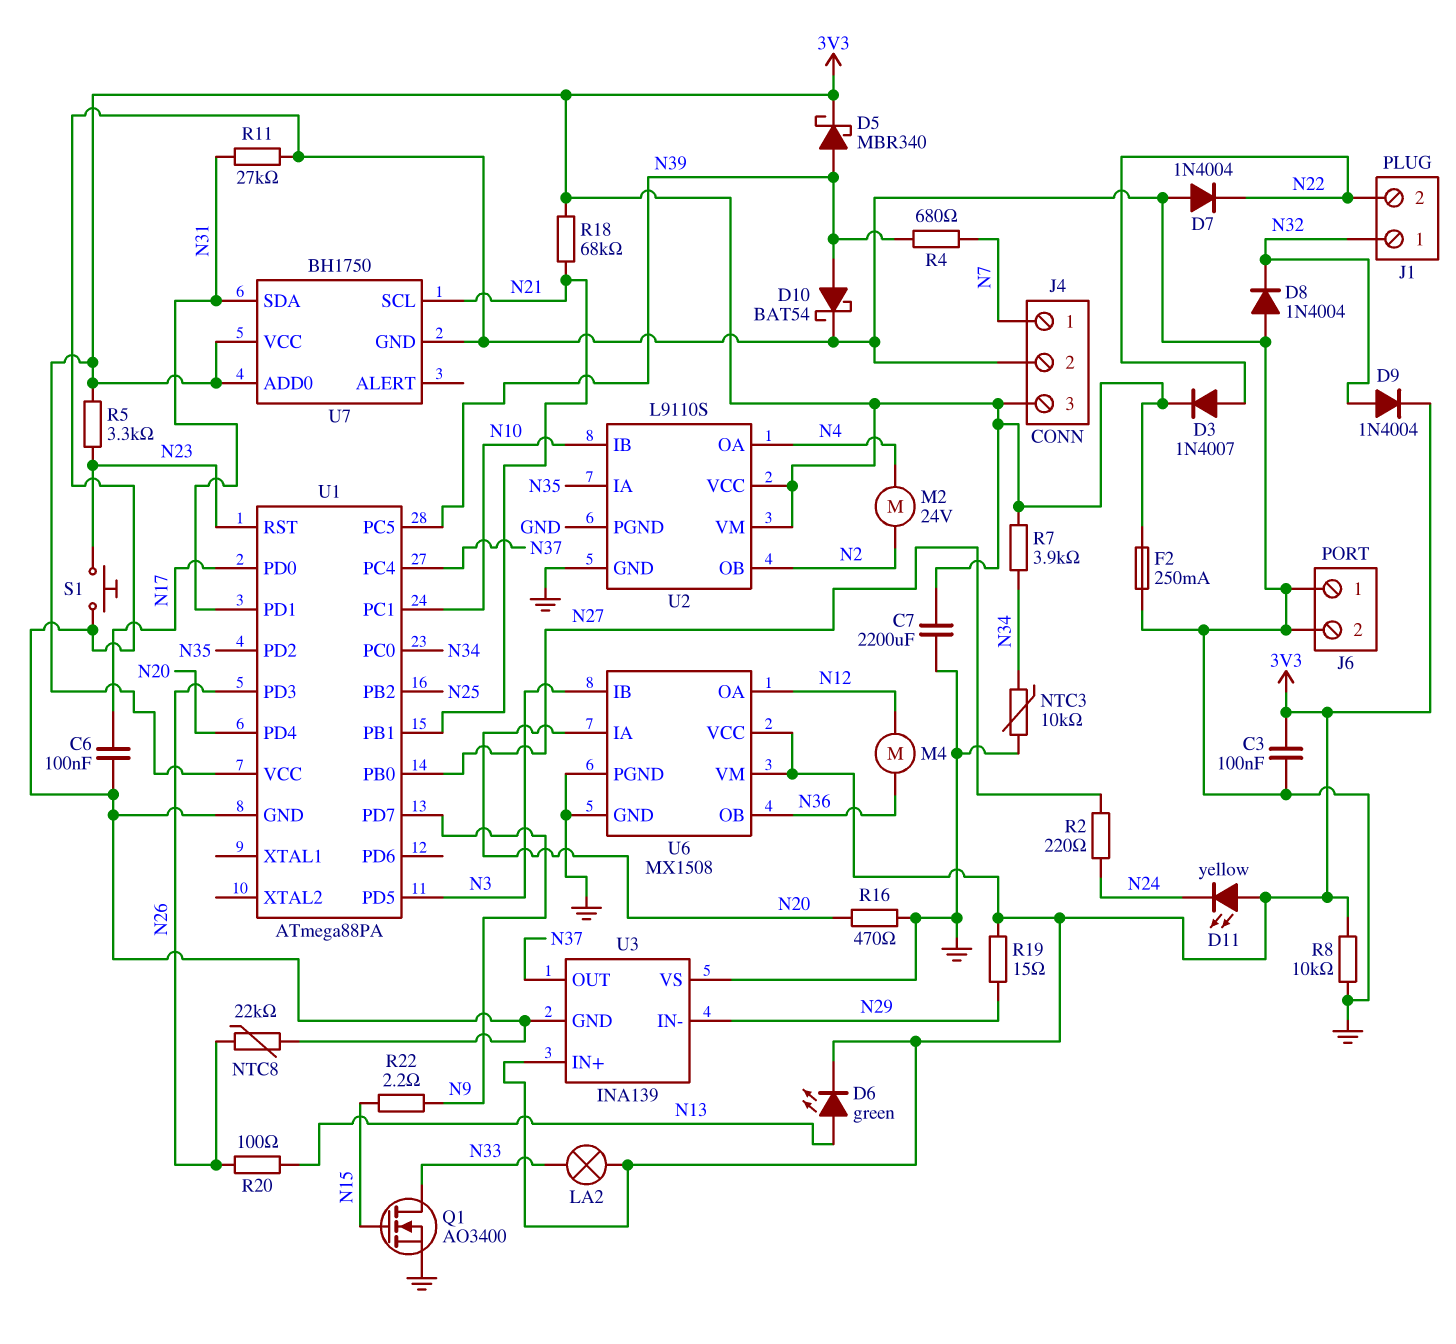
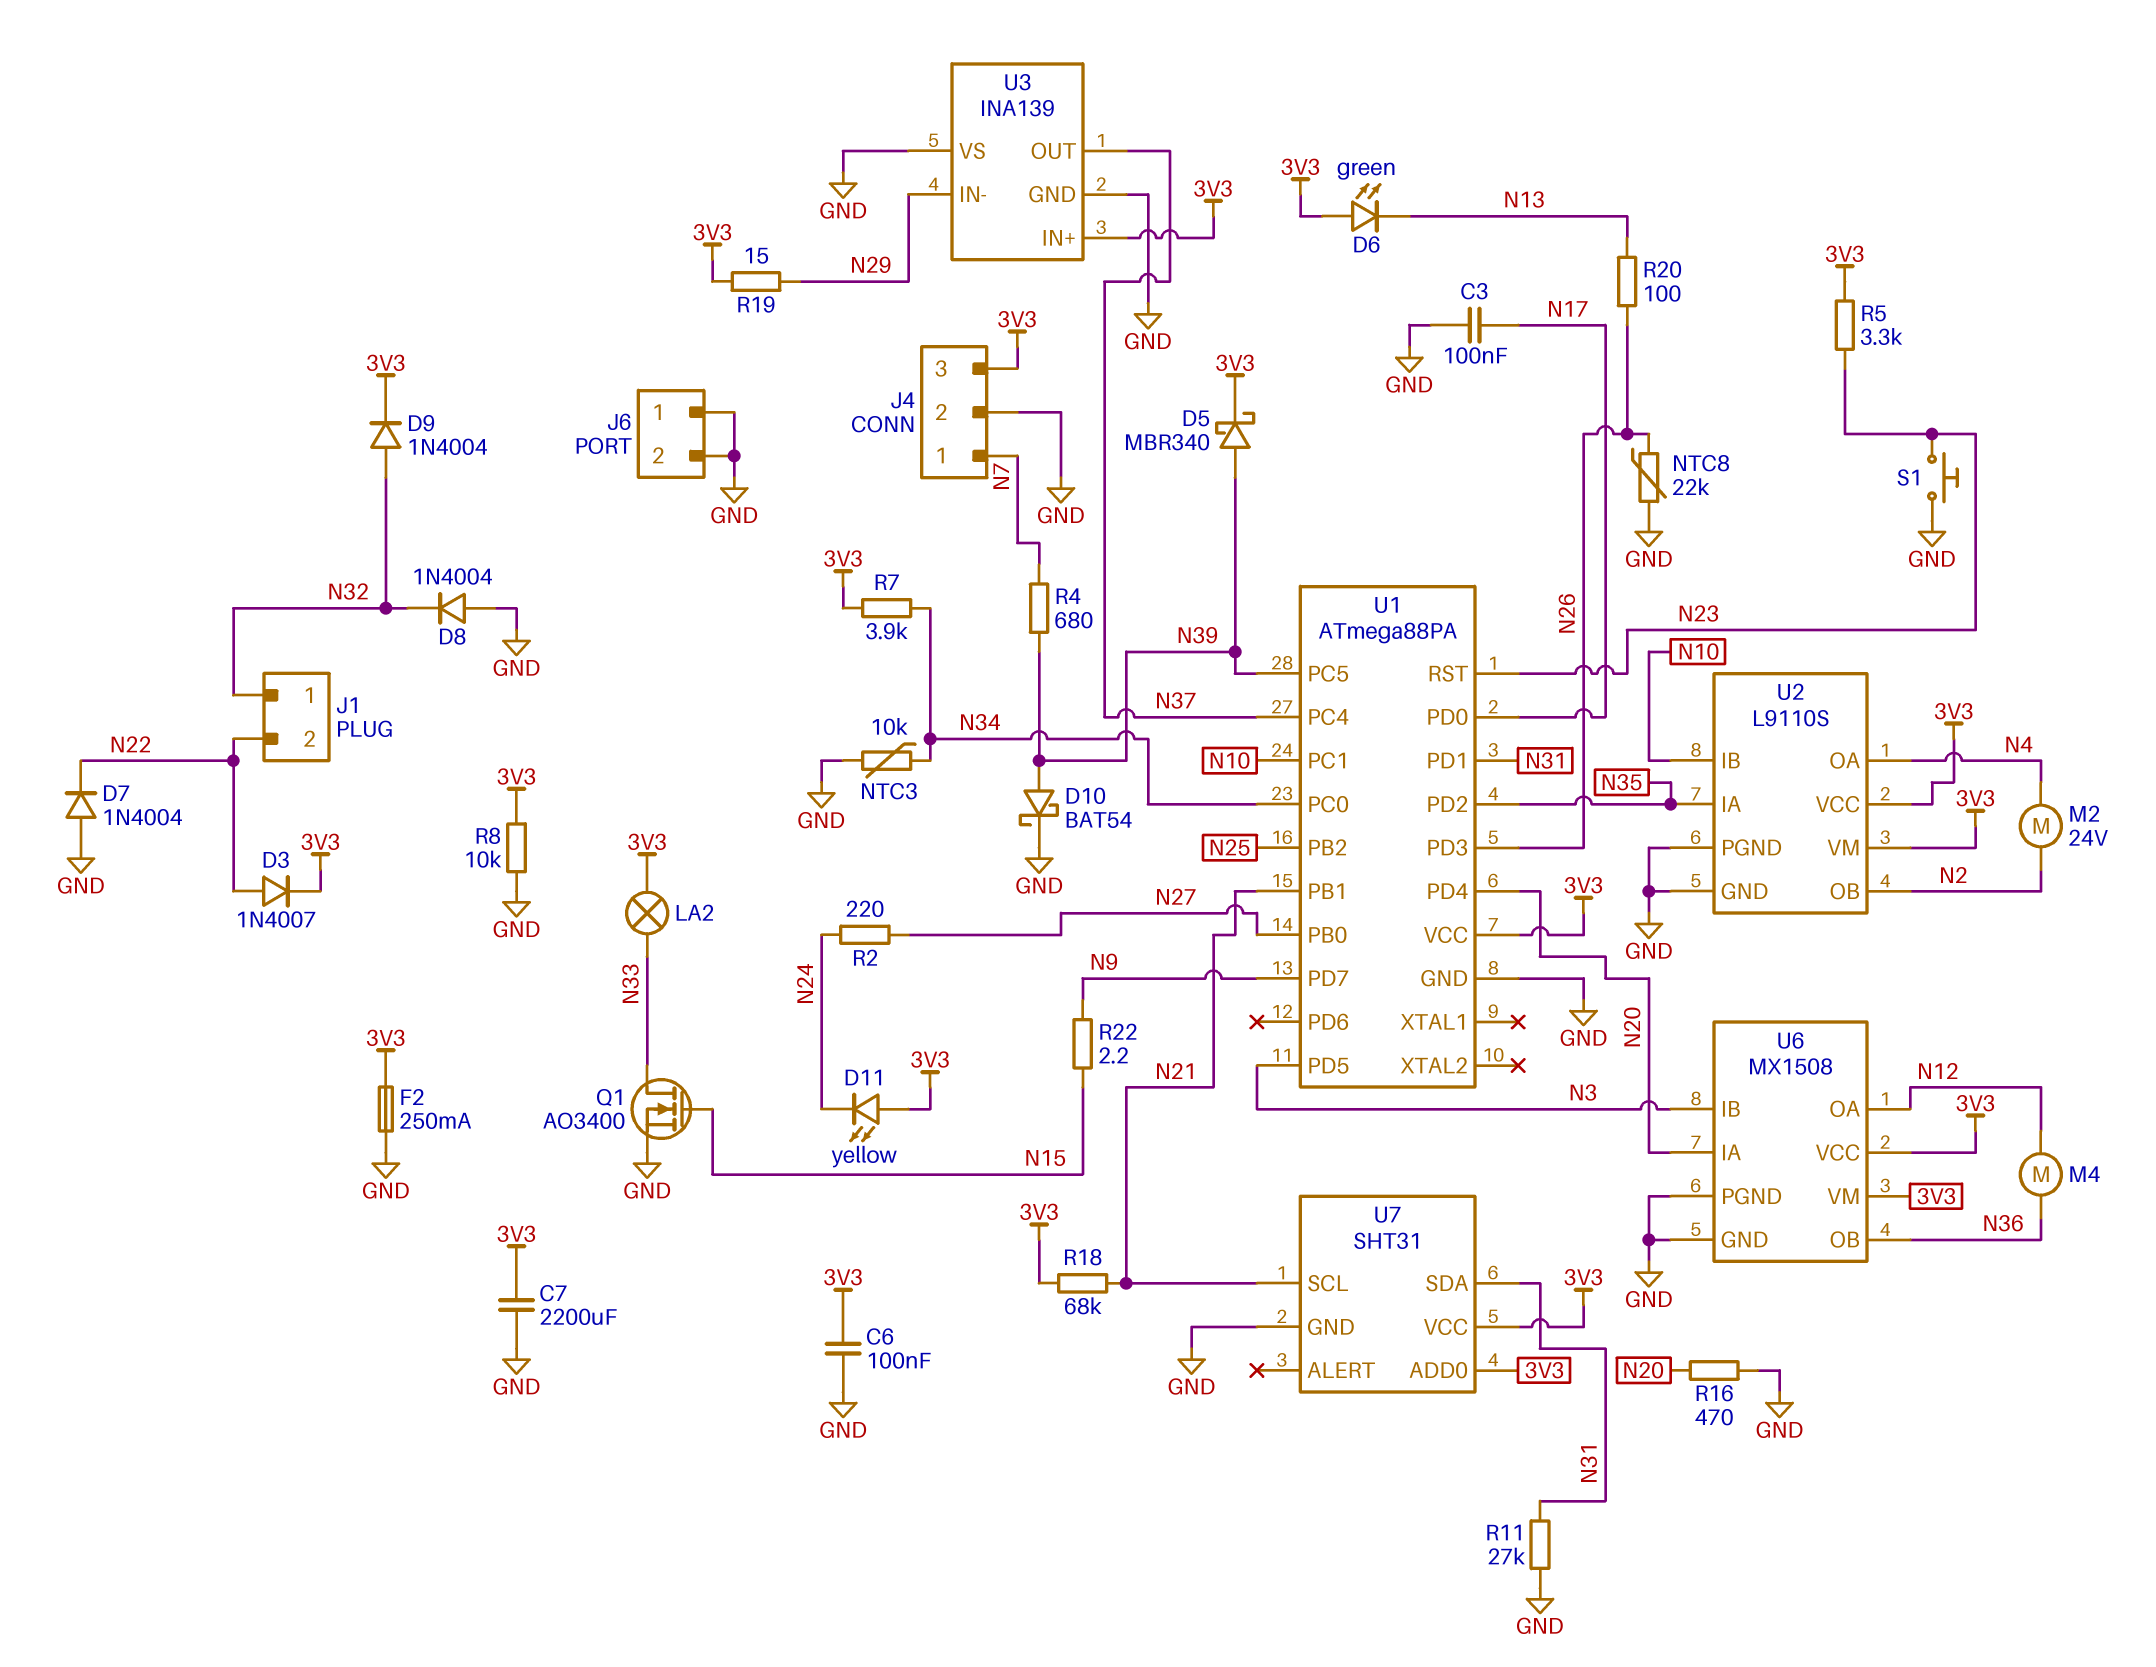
C3: 100nF (3V3, GND) -> 100nF (GND, N17)
C6: 100nF (GND, N17) -> 100nF (3V3, GND)
D6: LED green (A N13, K 3V3) -> LED green (A 3V3, K N13)
U7: BH1750 -> SHT31

